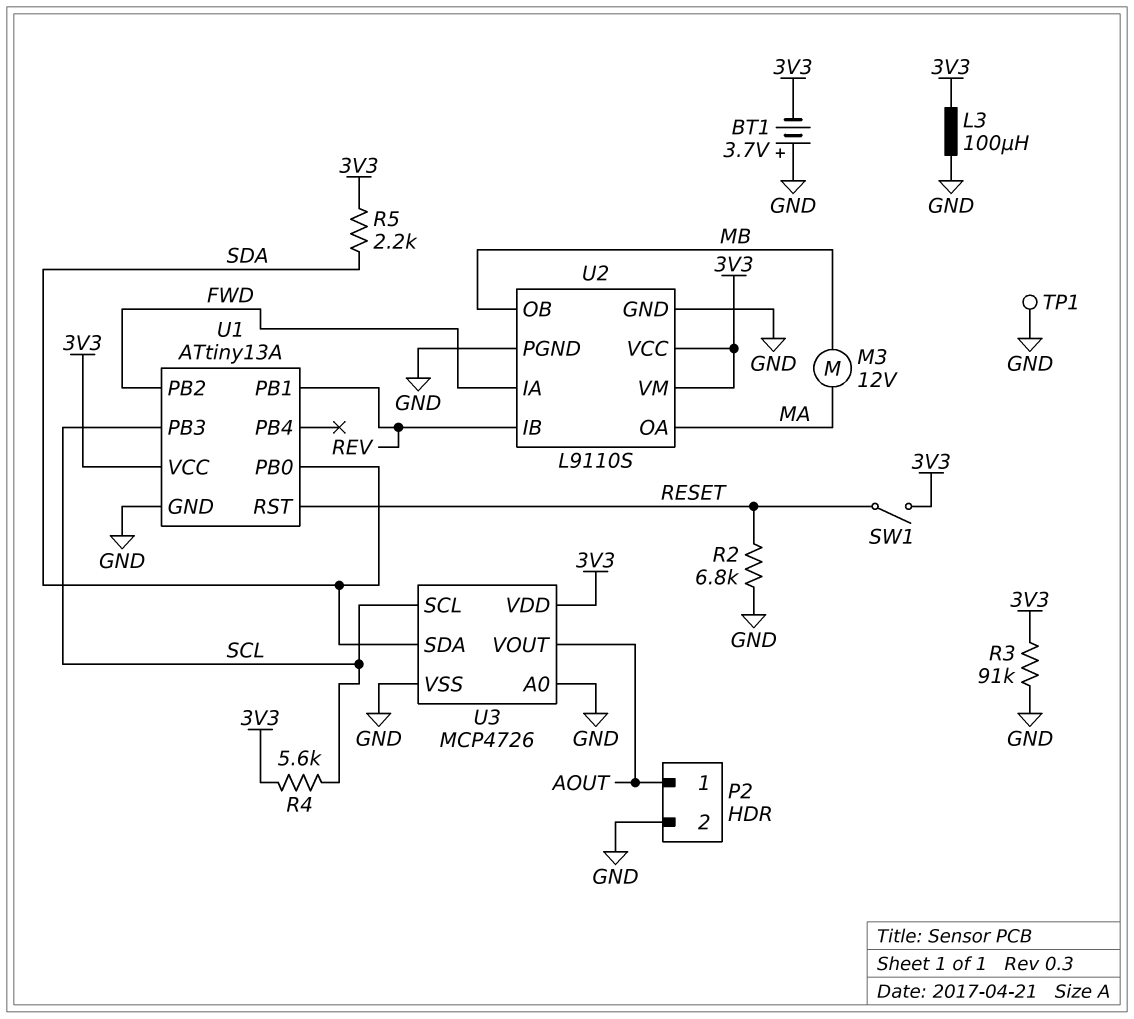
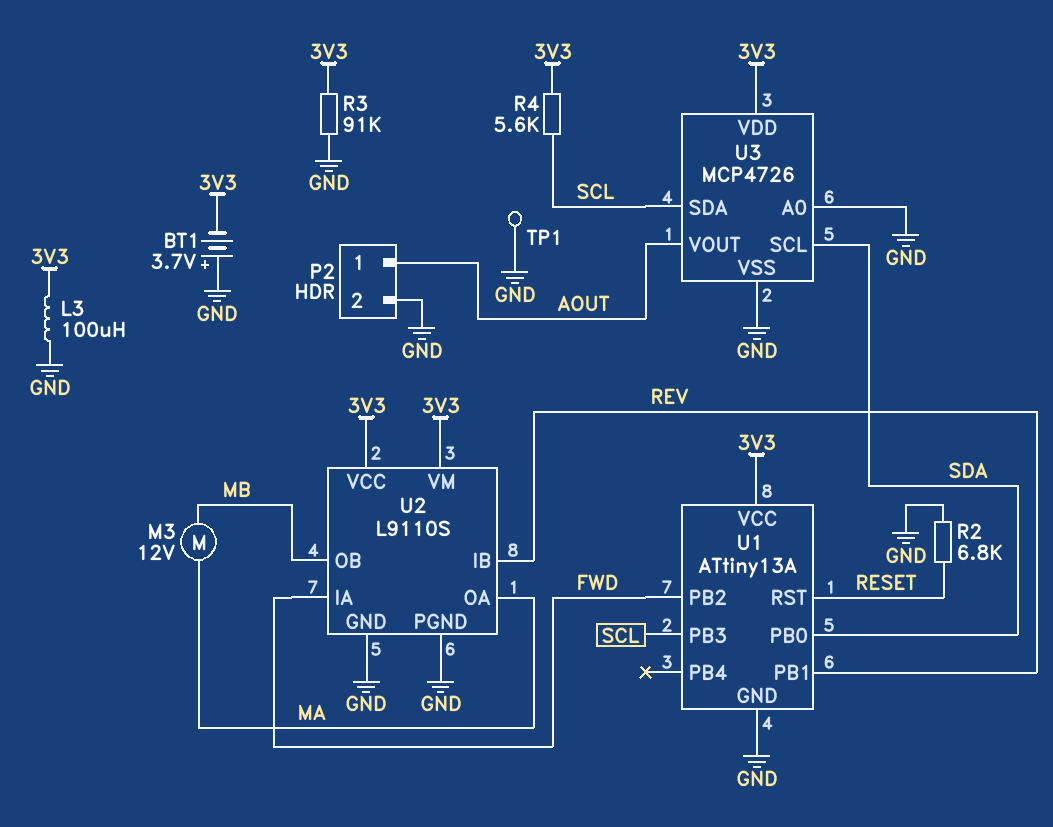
R5: 2.2k (3V3, SDA) -> none
SW1: switch (3V3, RESET) -> none
U3 pin SCL: SCL -> SDA
U3 pin SDA: SDA -> SCL

